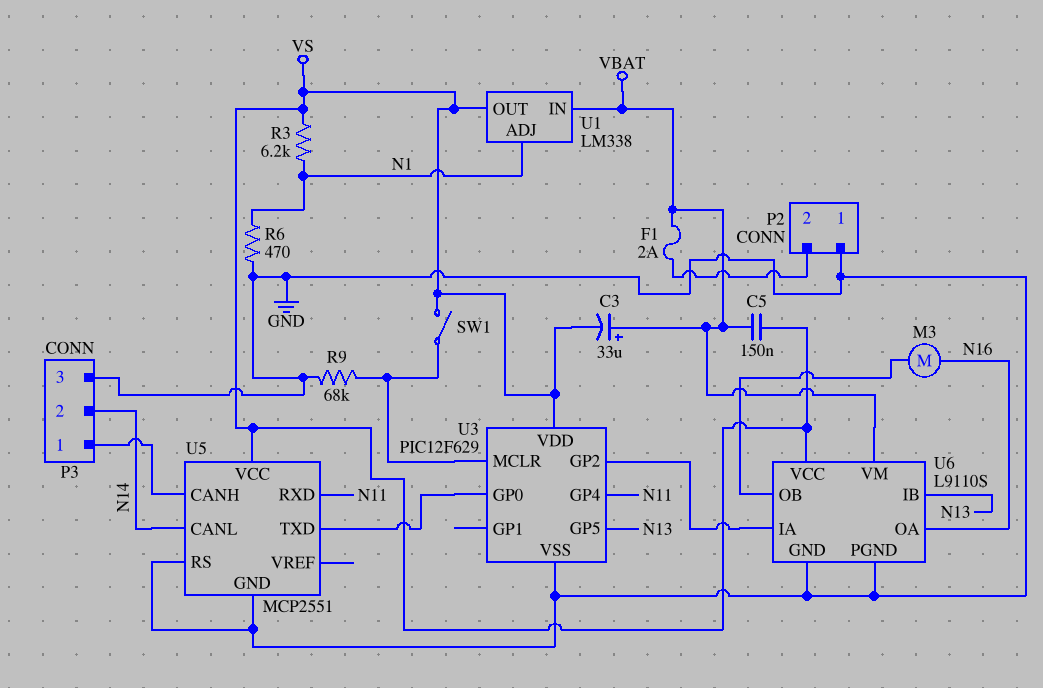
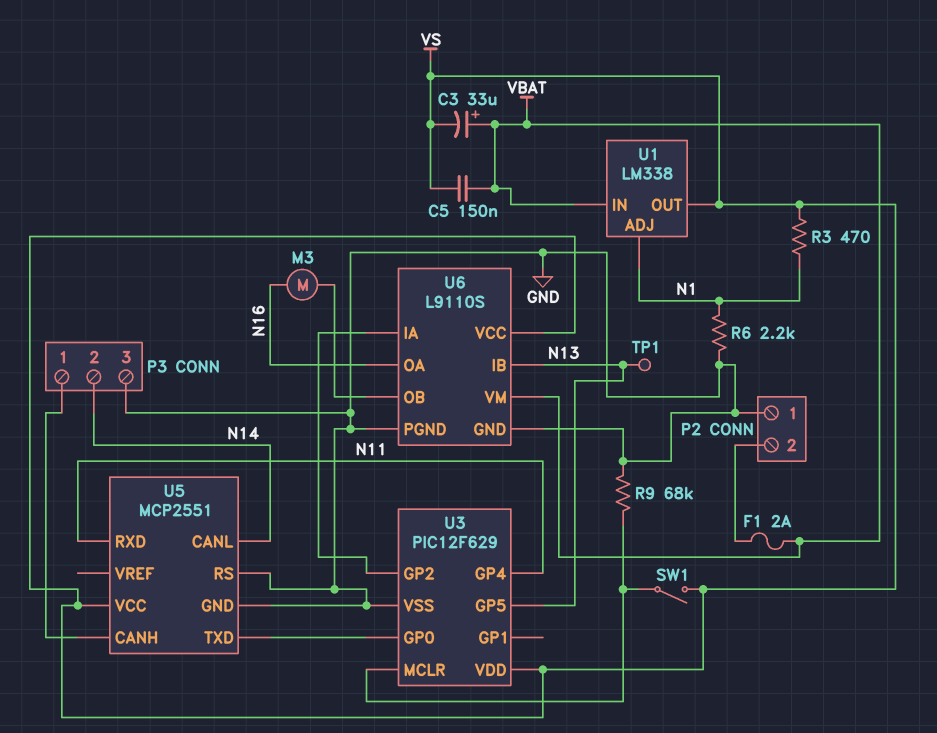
R3: 6.2k (N1, VS) -> 470 (N1, VS)
R6: 470 (GND, N1) -> 2.2k (GND, N1)
TP1: none -> test point (N13)

